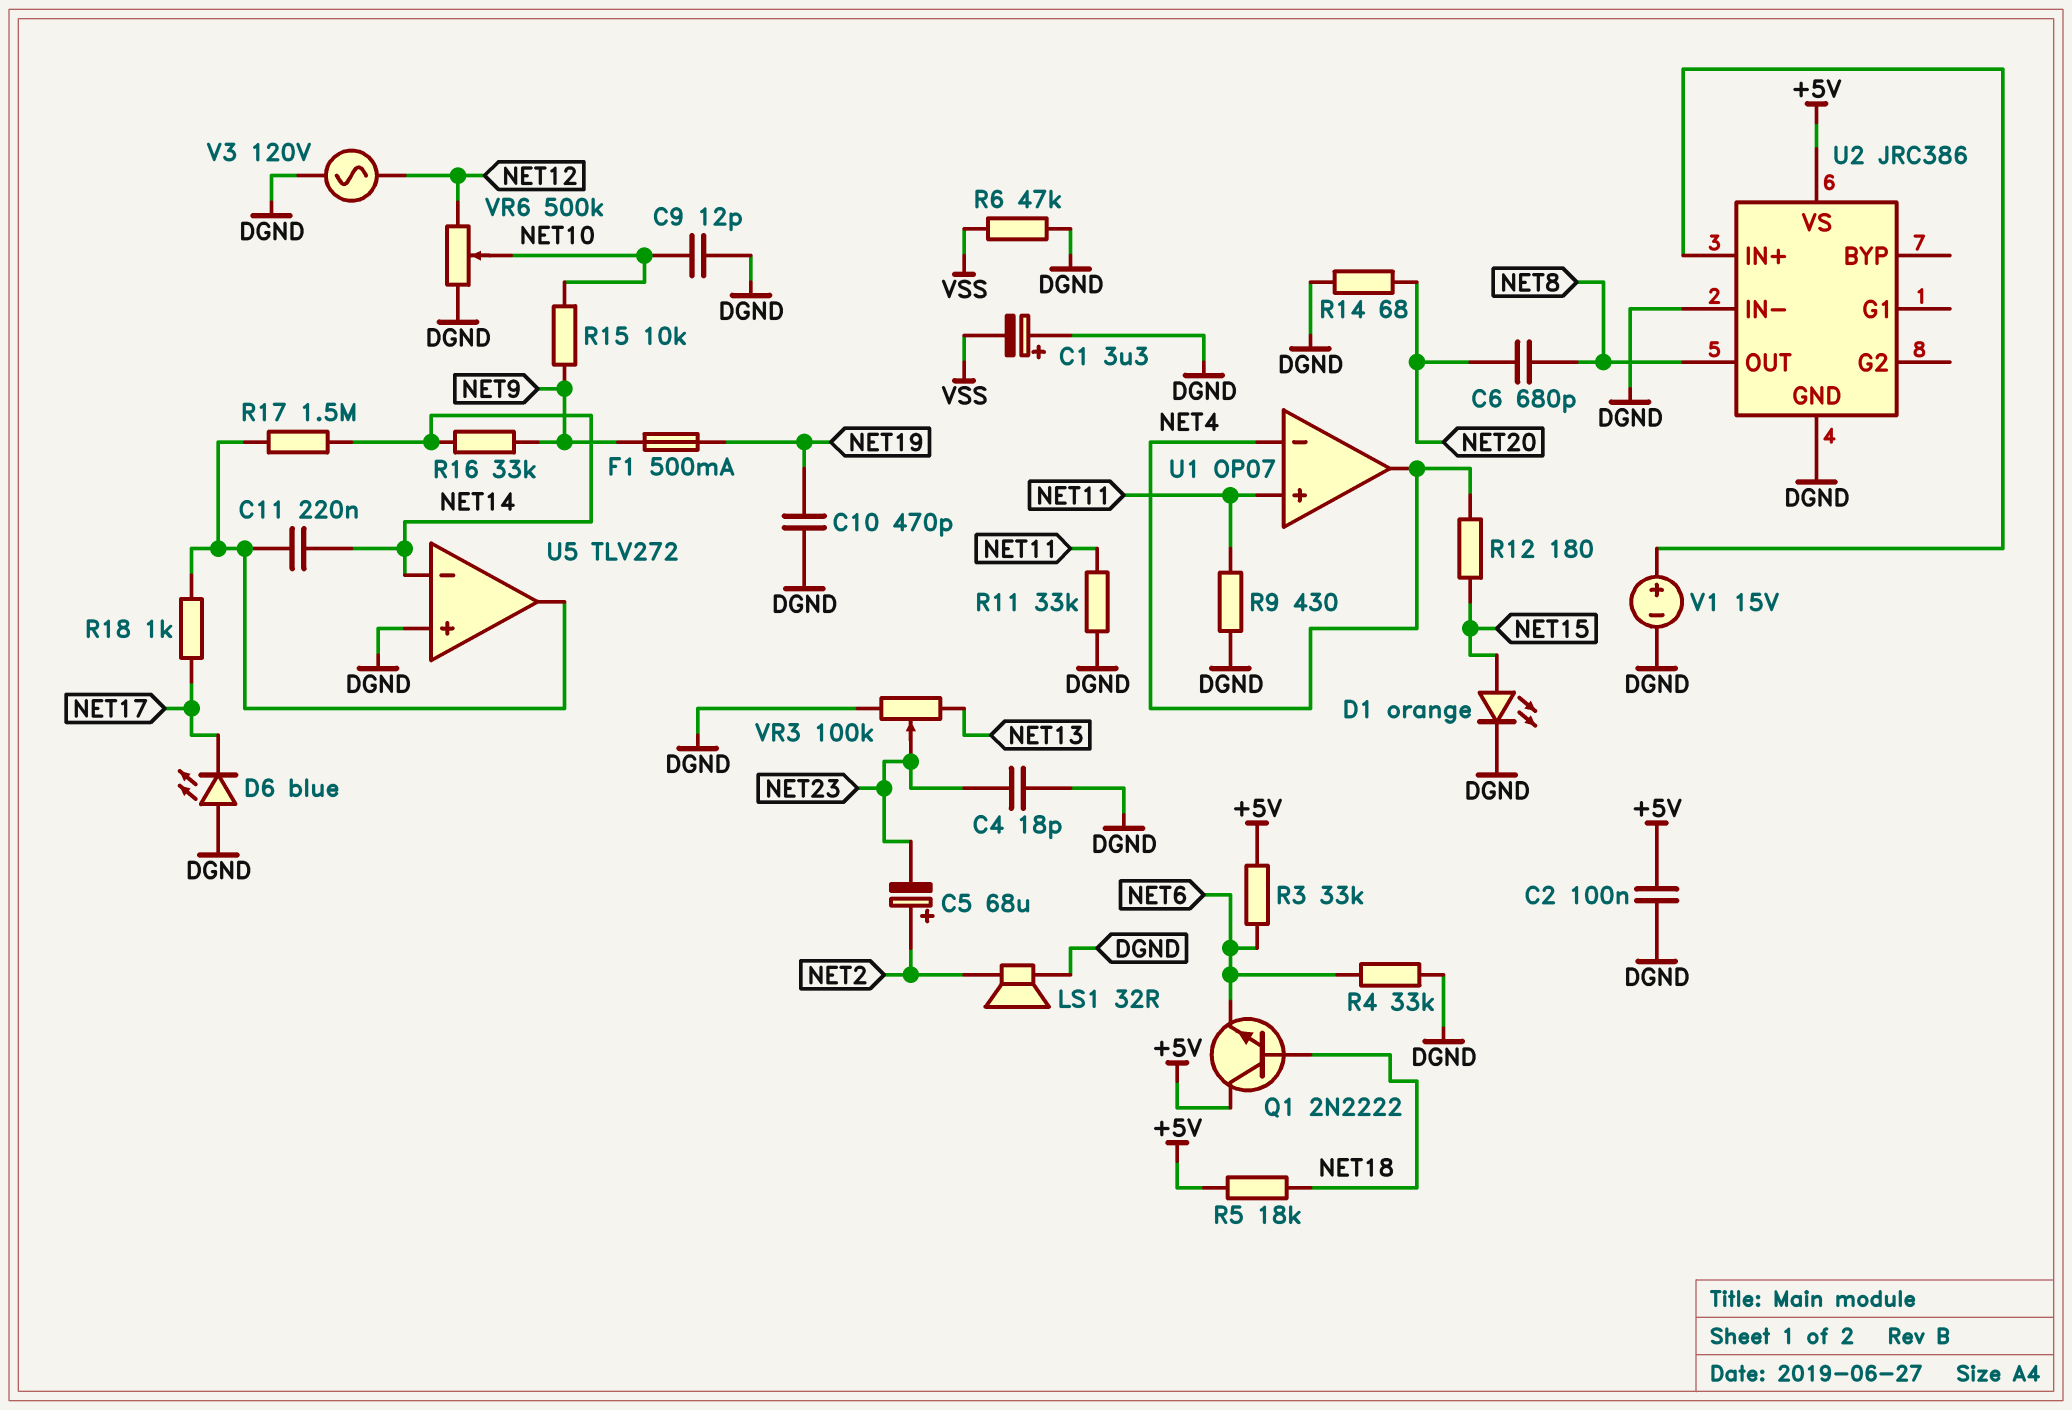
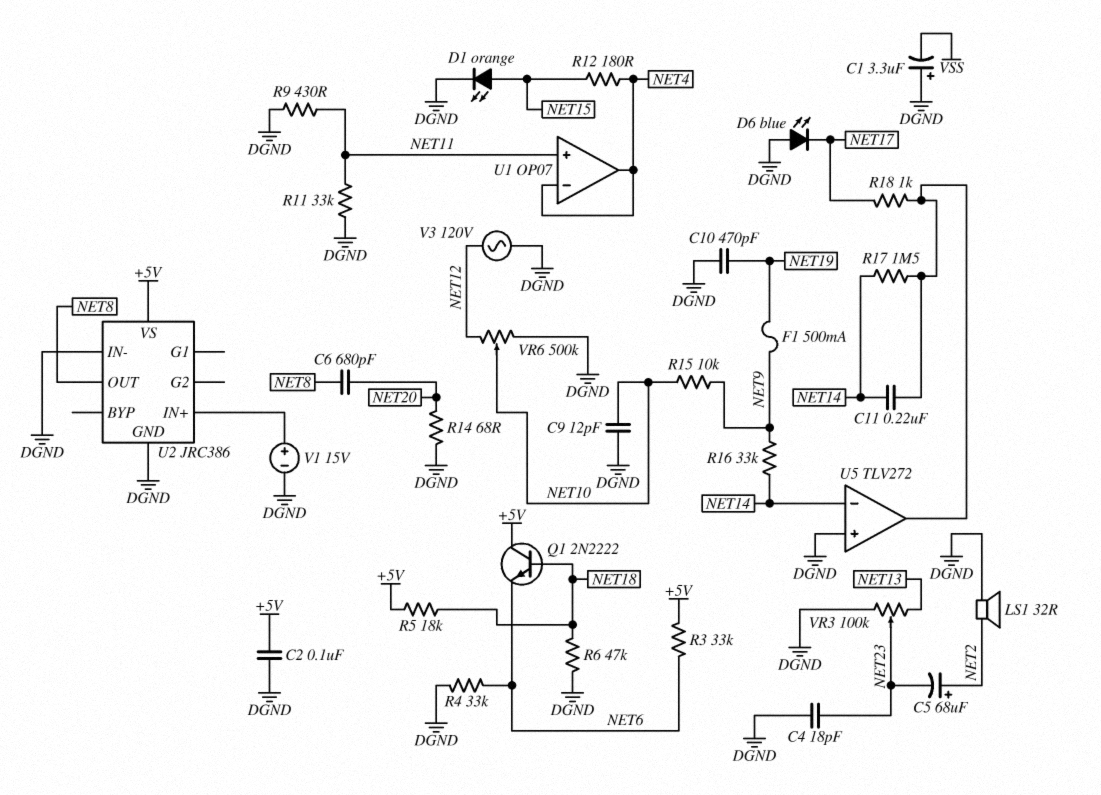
R6: 47k (DGND, VSS) -> 47k (DGND, NET18)

